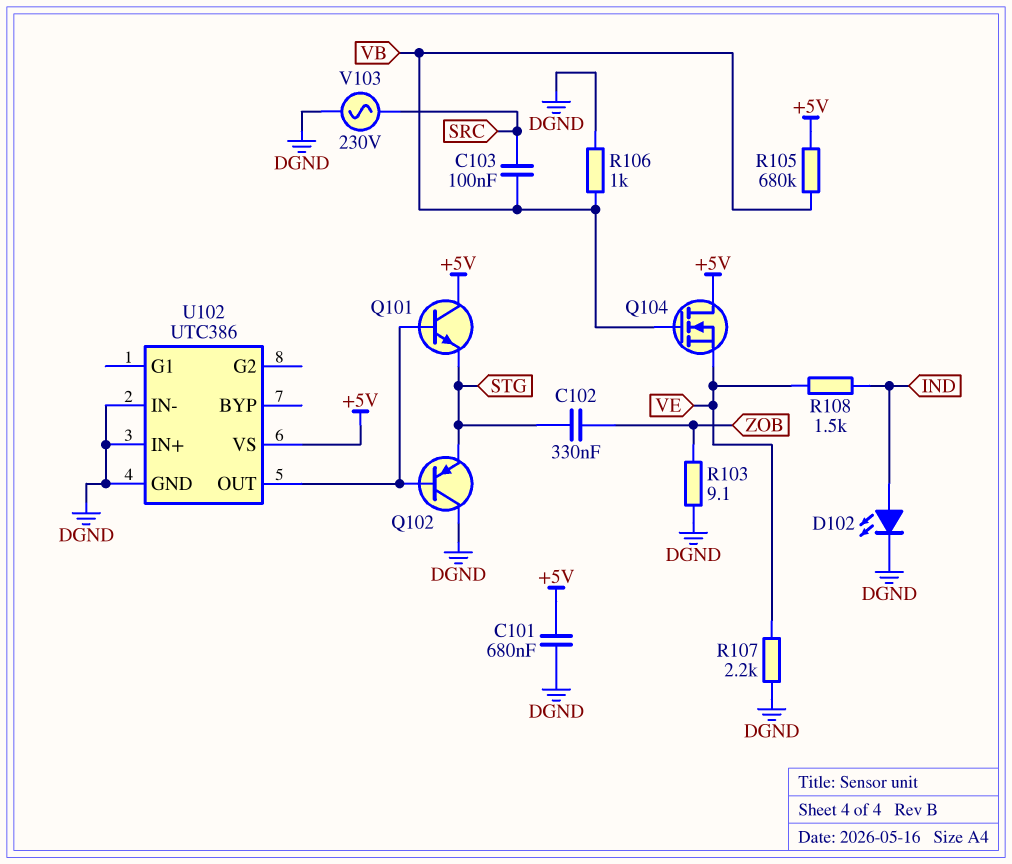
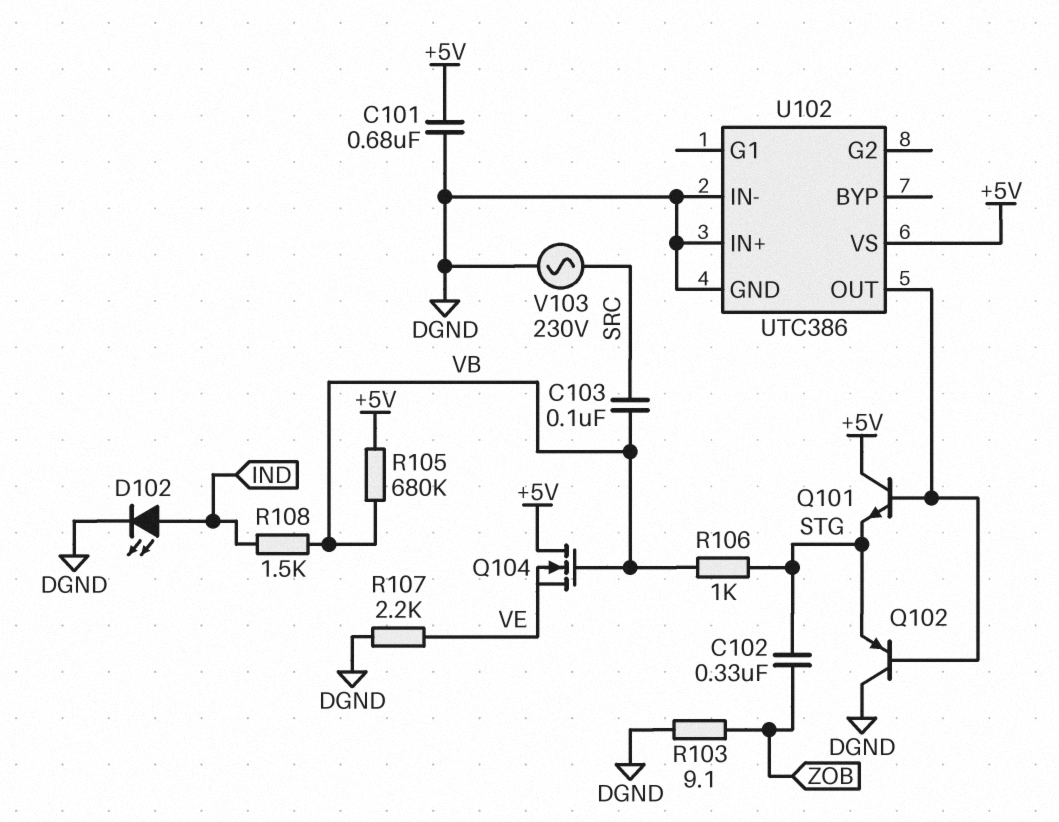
R106: 1k (DGND, VB) -> 1k (STG, VB)
R108: 1.5k (IND, VE) -> 1.5k (IND, VB)

